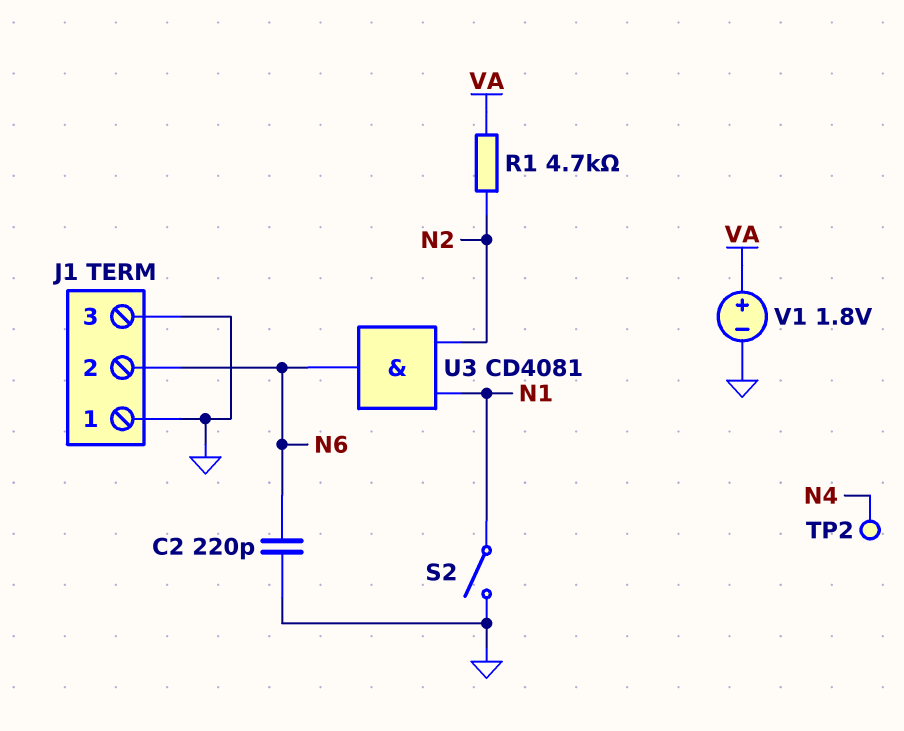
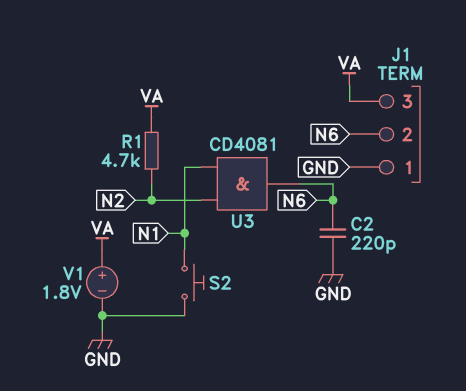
J1 pin 3: GND -> VA
S2: switch (GND, N1) -> button (GND, N1)
TP2: test point (N4) -> none

